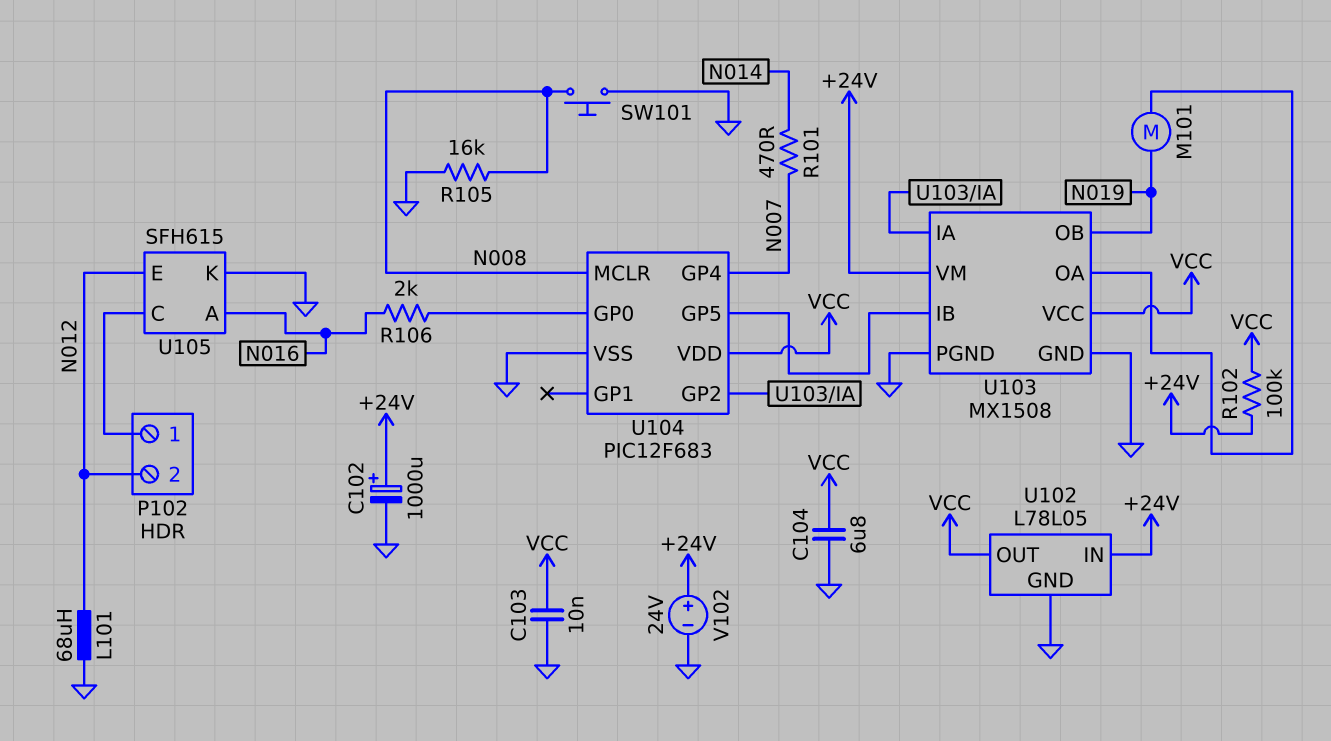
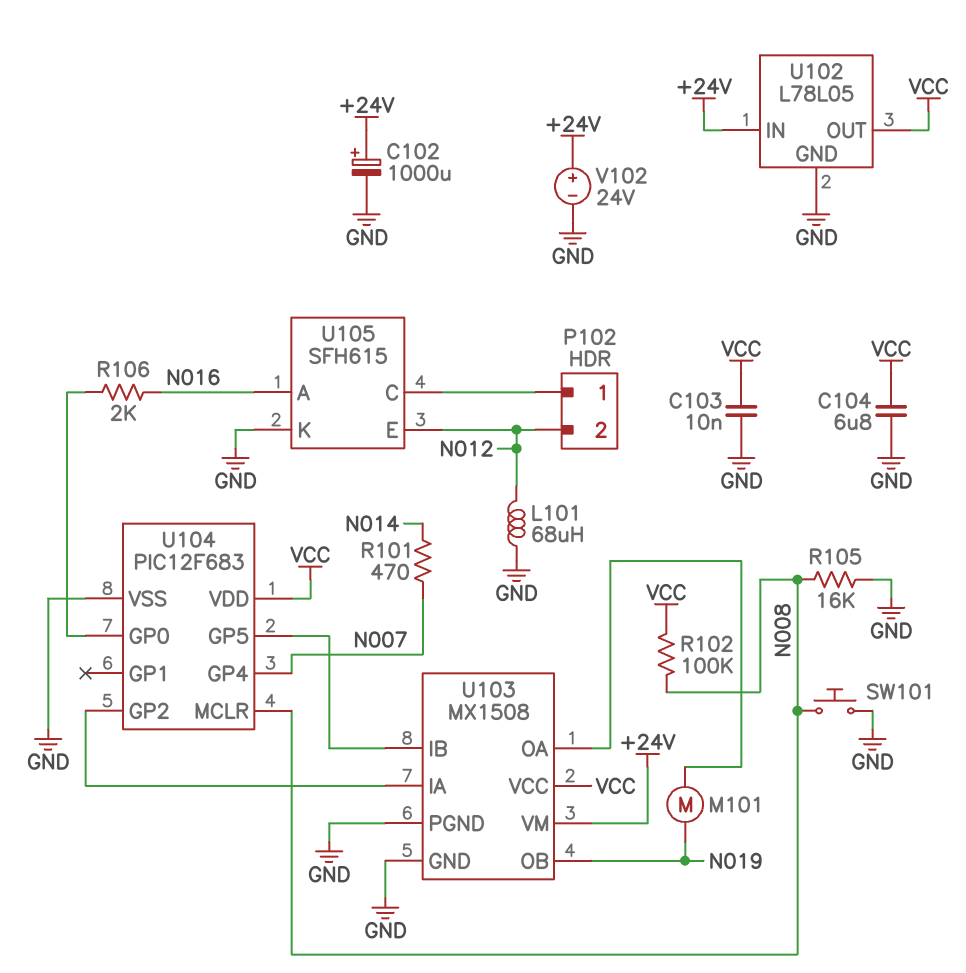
R102: 100k (+24V, VCC) -> 100k (N008, VCC)

